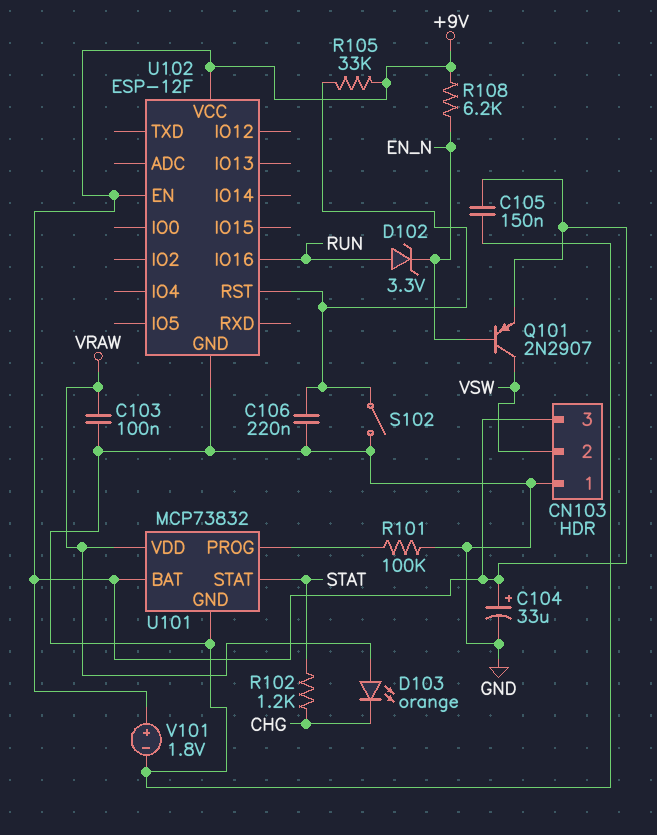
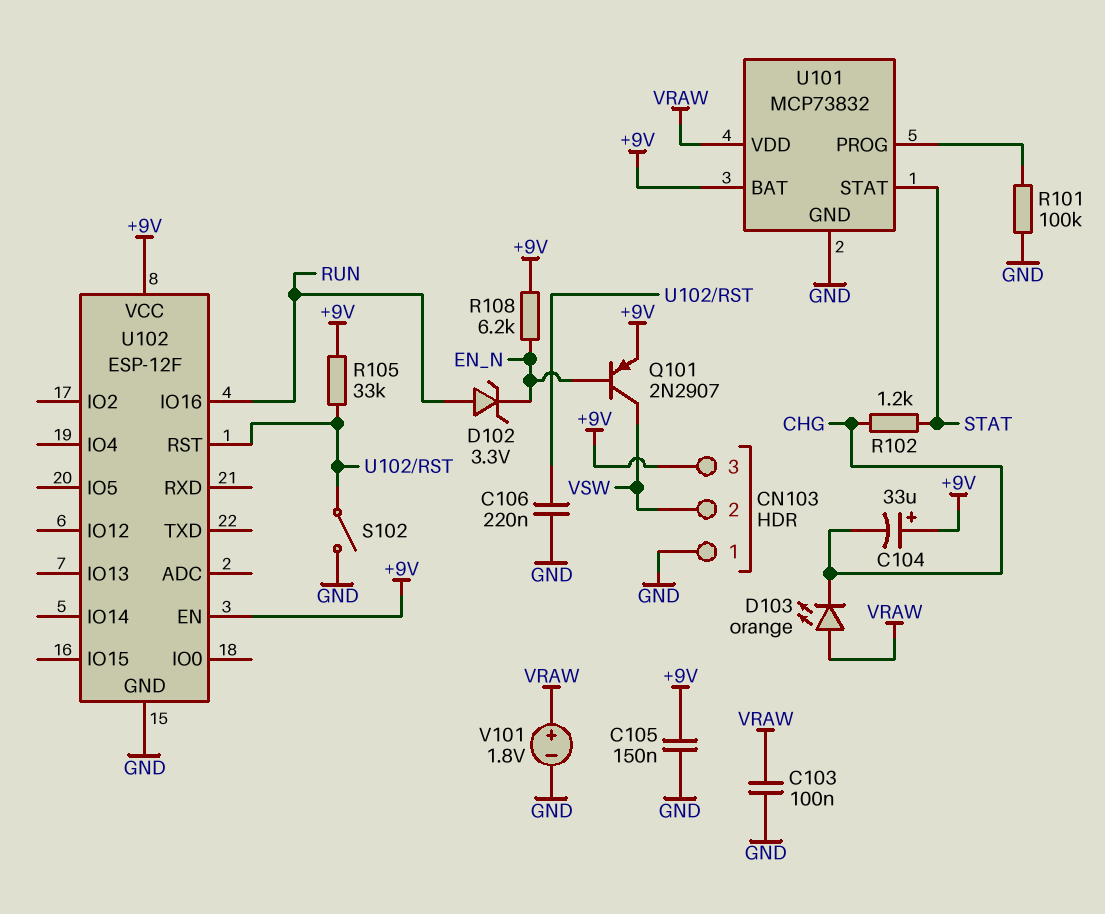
C104: 33uF (plus +9V, minus GND) -> 33uF (plus +9V, minus CHG)
V101: 1.8V (plus +9V, minus GND) -> 1.8V (plus VRAW, minus GND)

